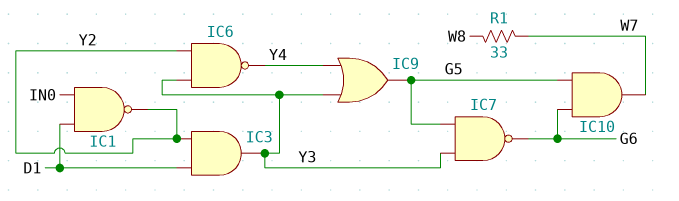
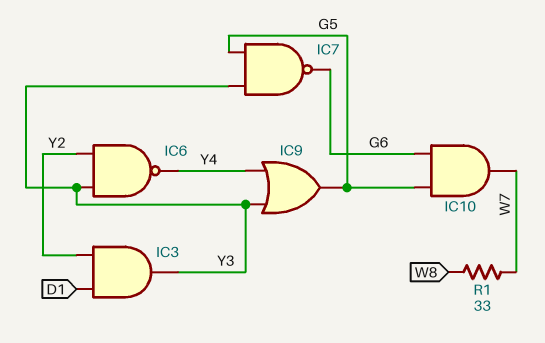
IC1: NAND (in D1, in IN0, out Y2) -> none

